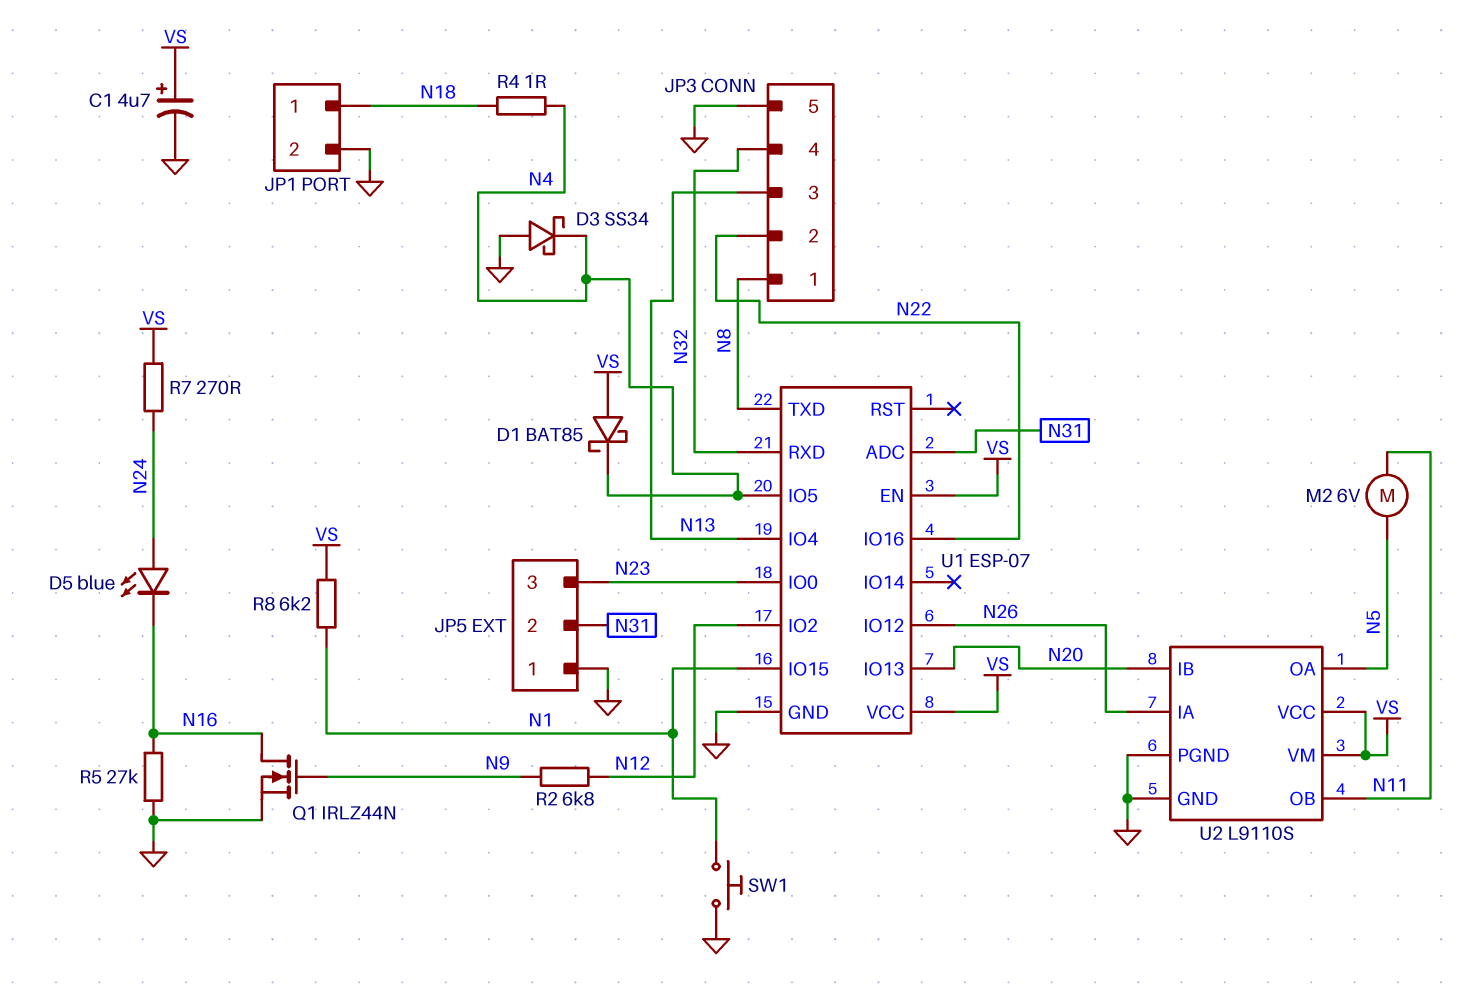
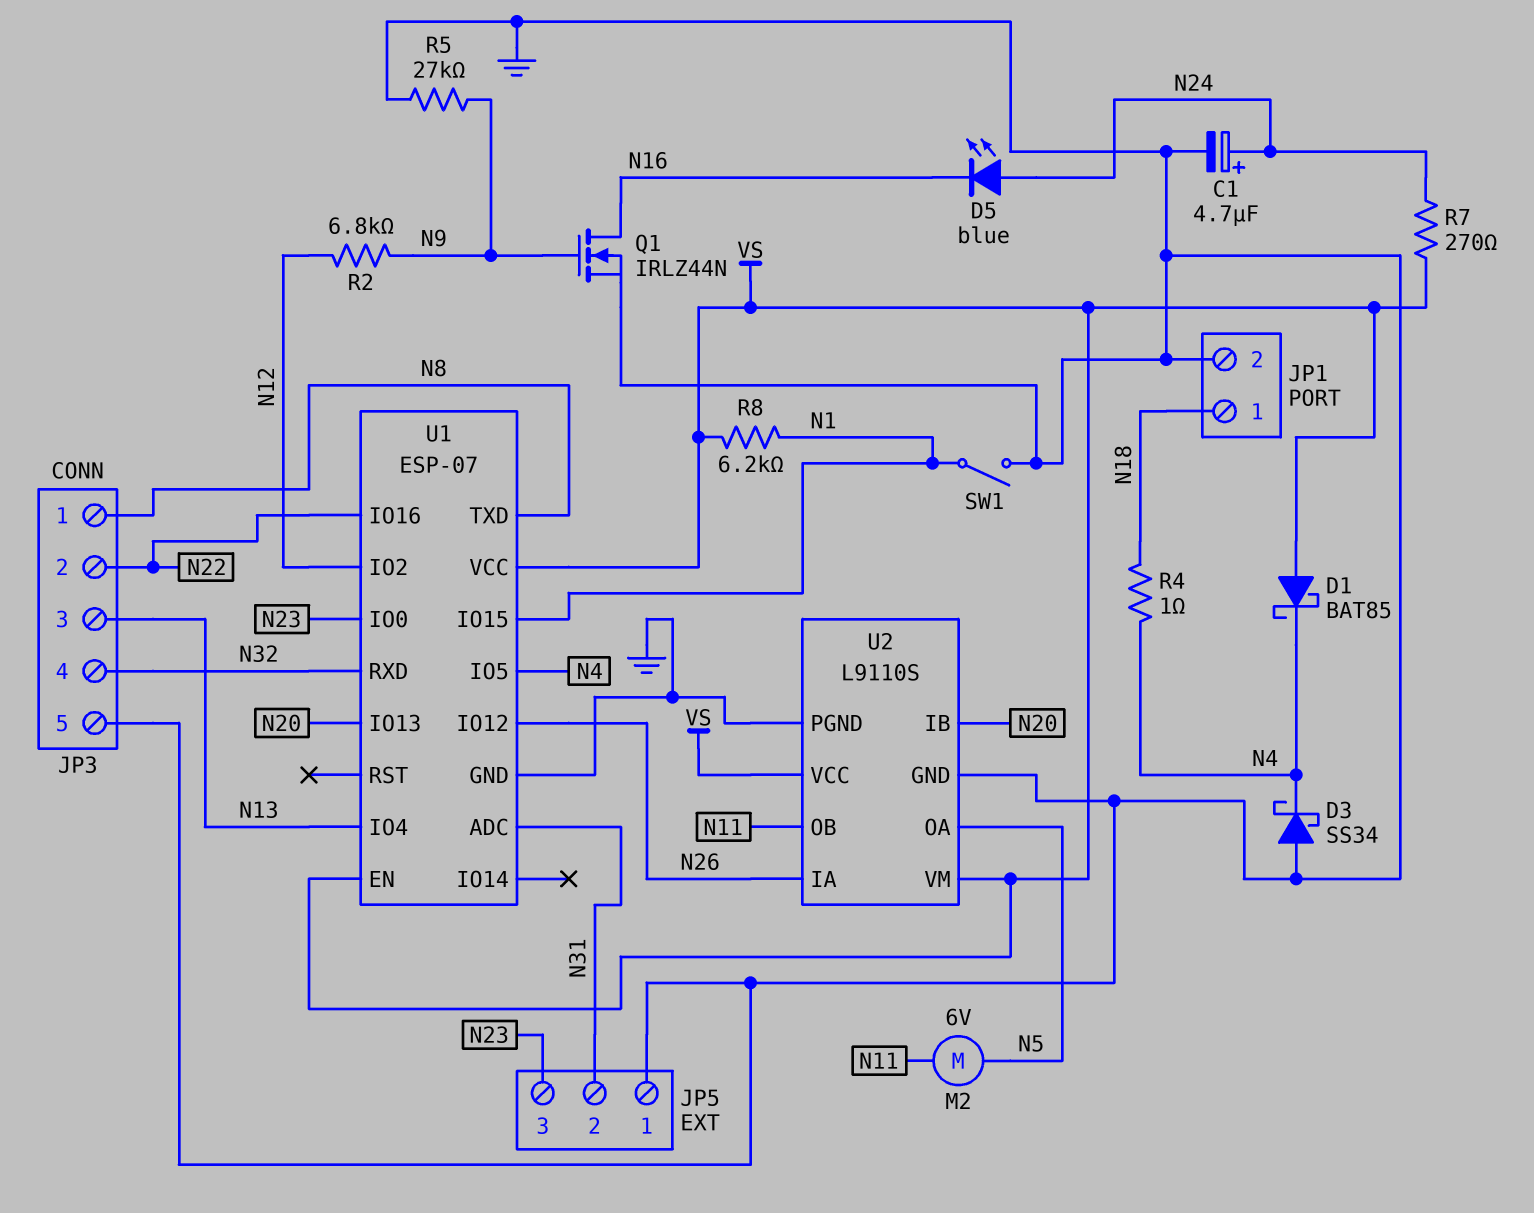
C1: 4.7uF (plus VS, minus GND) -> 4.7uF (plus N24, minus GND)
R5: 27k (GND, N16) -> 27k (GND, N9)
SW1: button (GND, N1) -> switch (GND, N1)

